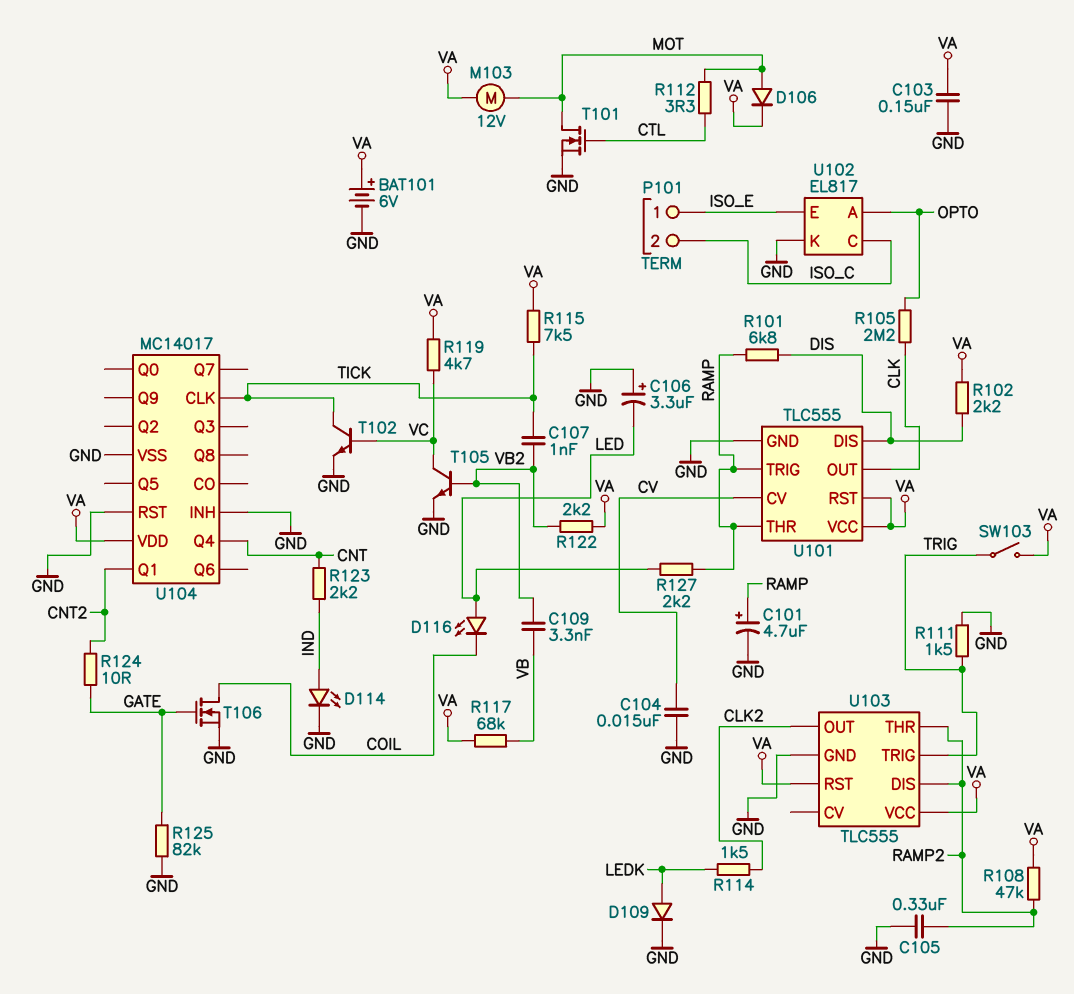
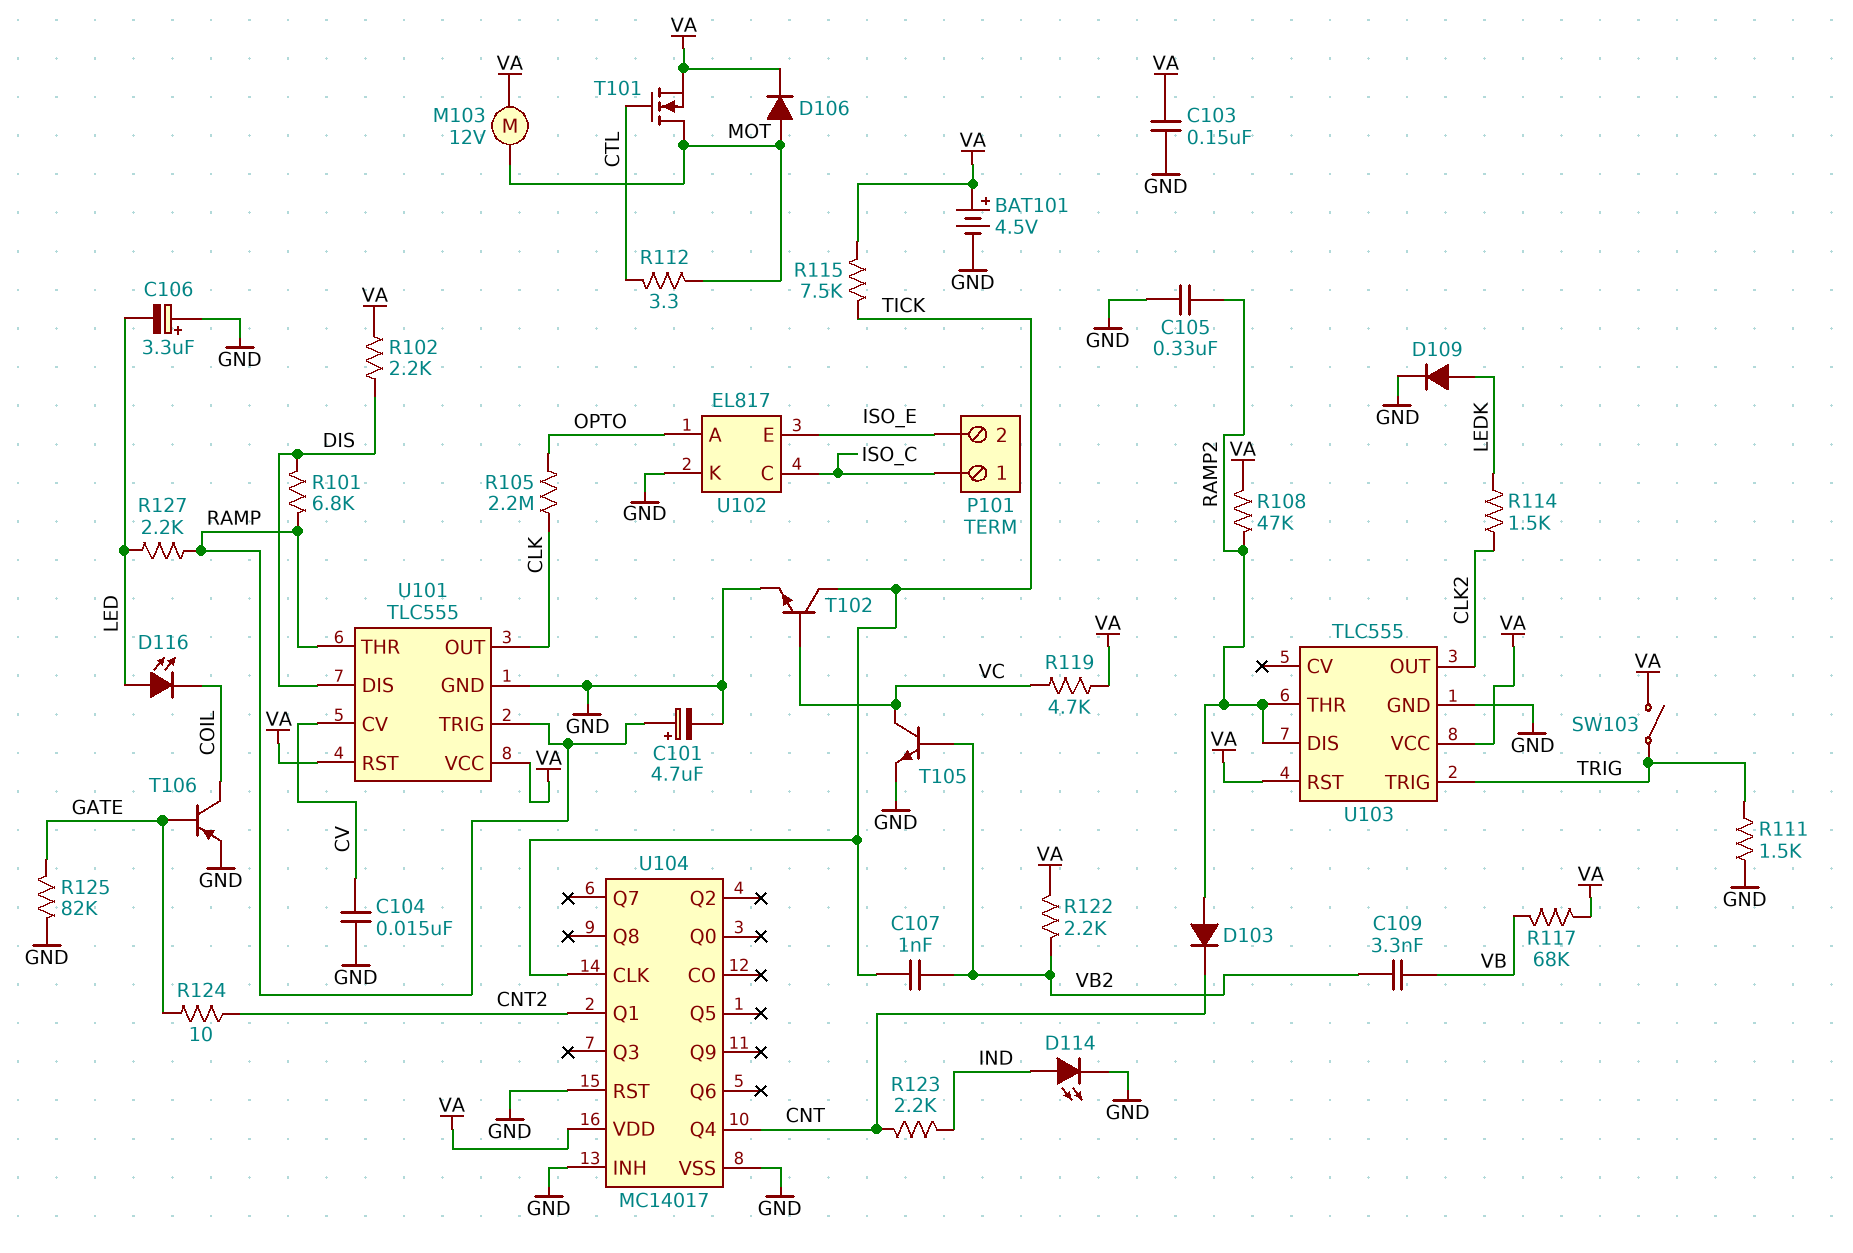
BAT101: 6V (plus VA, minus GND) -> 4.5V (plus VA, minus GND)
D103: none -> diode (A RAMP2, K CNT)
P101 pin 1: ISO_E -> ISO_C
P101 pin 2: ISO_C -> ISO_E
T101: NMOS (G CTL, D MOT, S GND) -> NMOS (G CTL, D MOT, S VA)
T106: NMOS (G GATE, D COIL, S GND) -> PNP (B GATE, C COIL, E GND)

